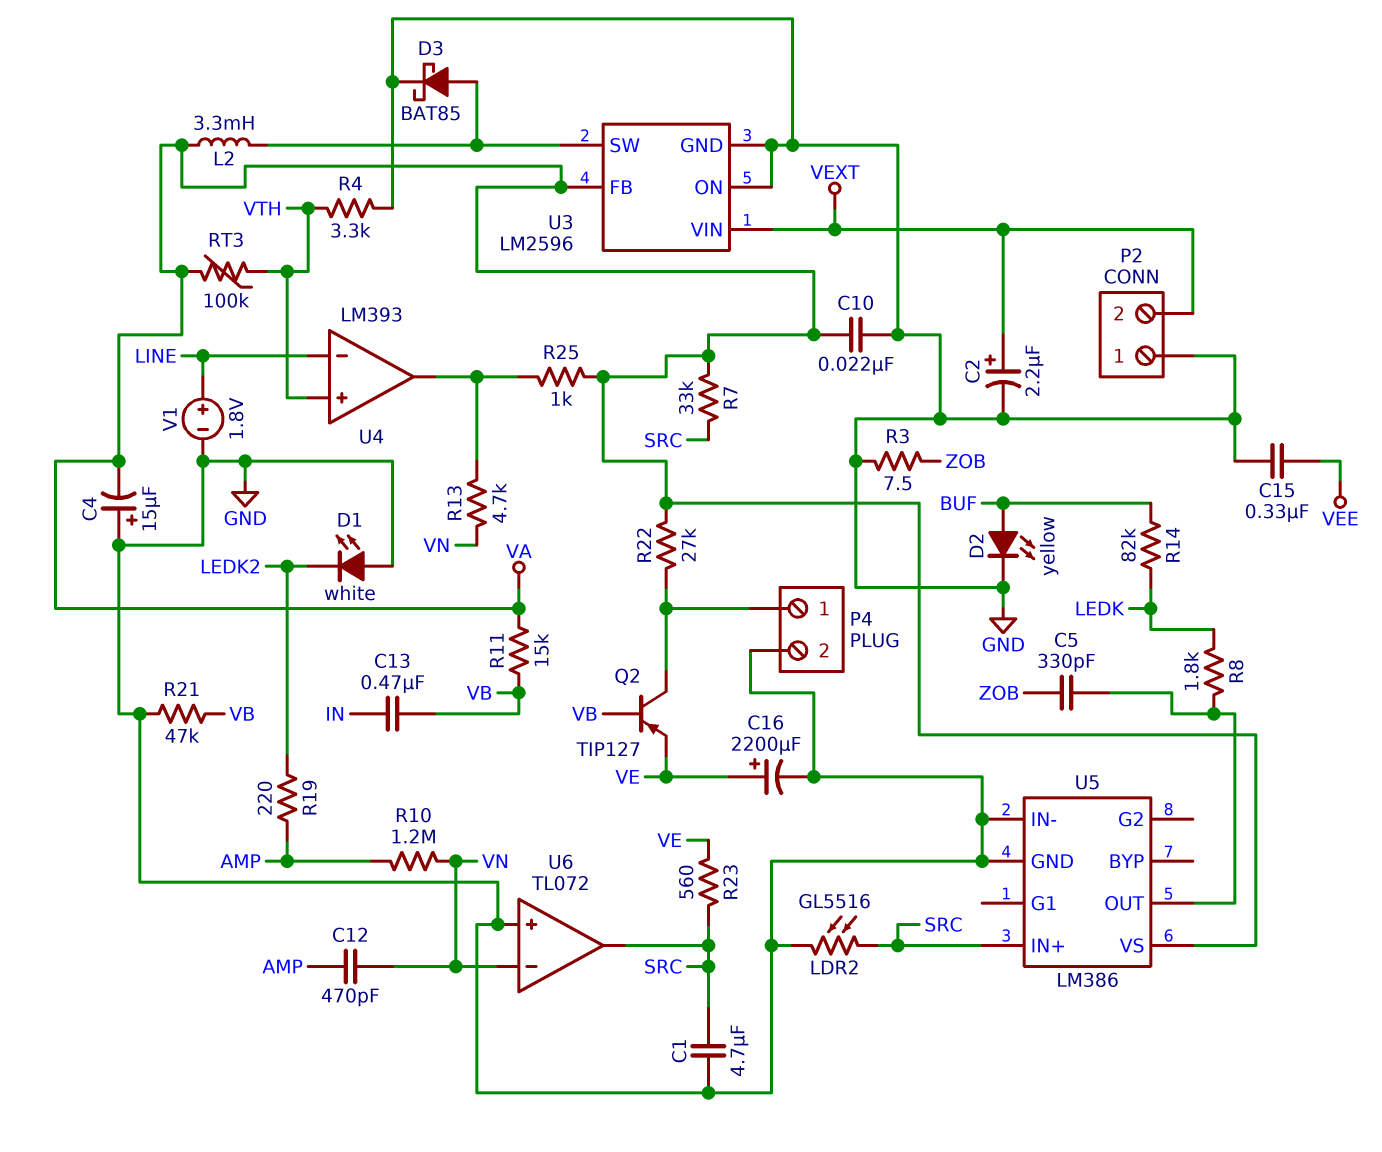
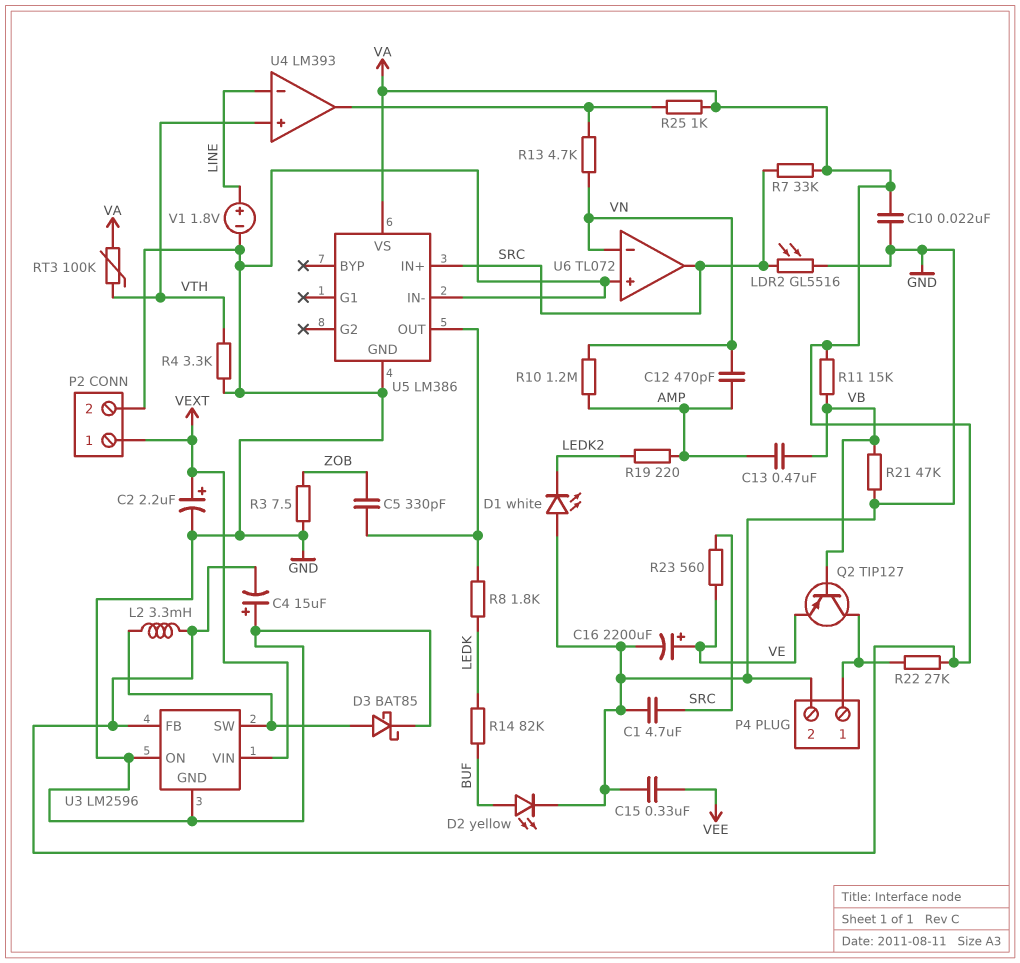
C13: 470nF (IN, VB) -> 470nF (AMP, VB)
P2 pin 1: GND -> VEXT
P2 pin 2: VEXT -> GND

